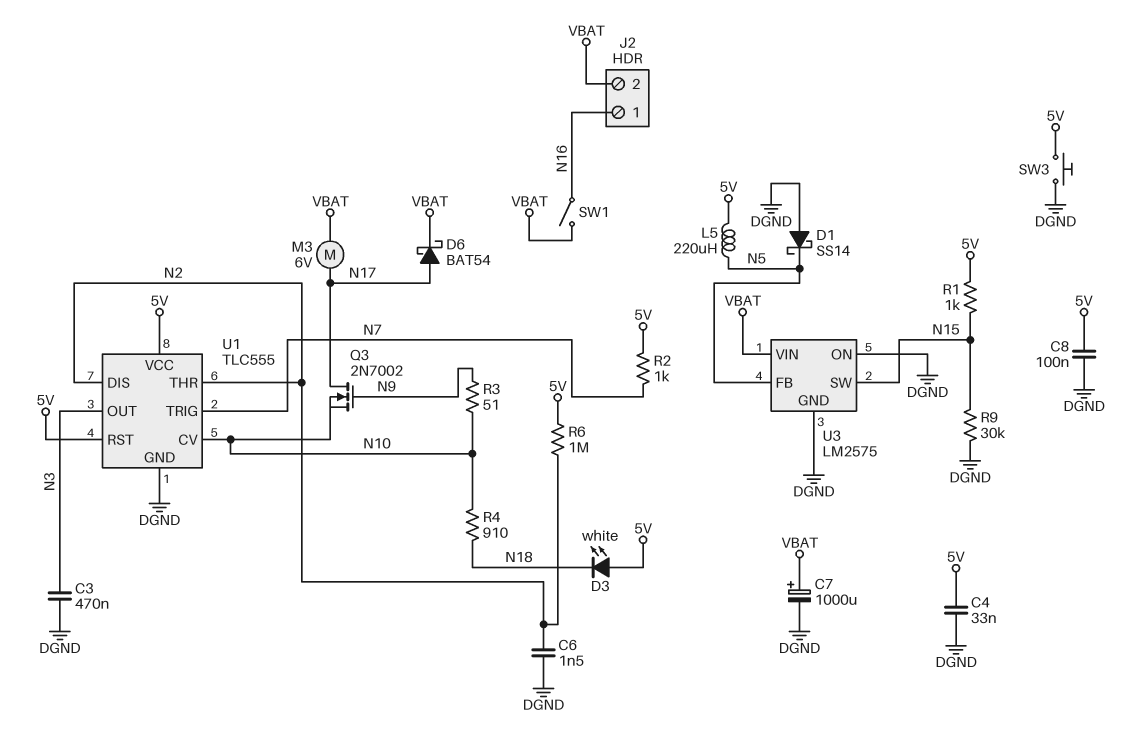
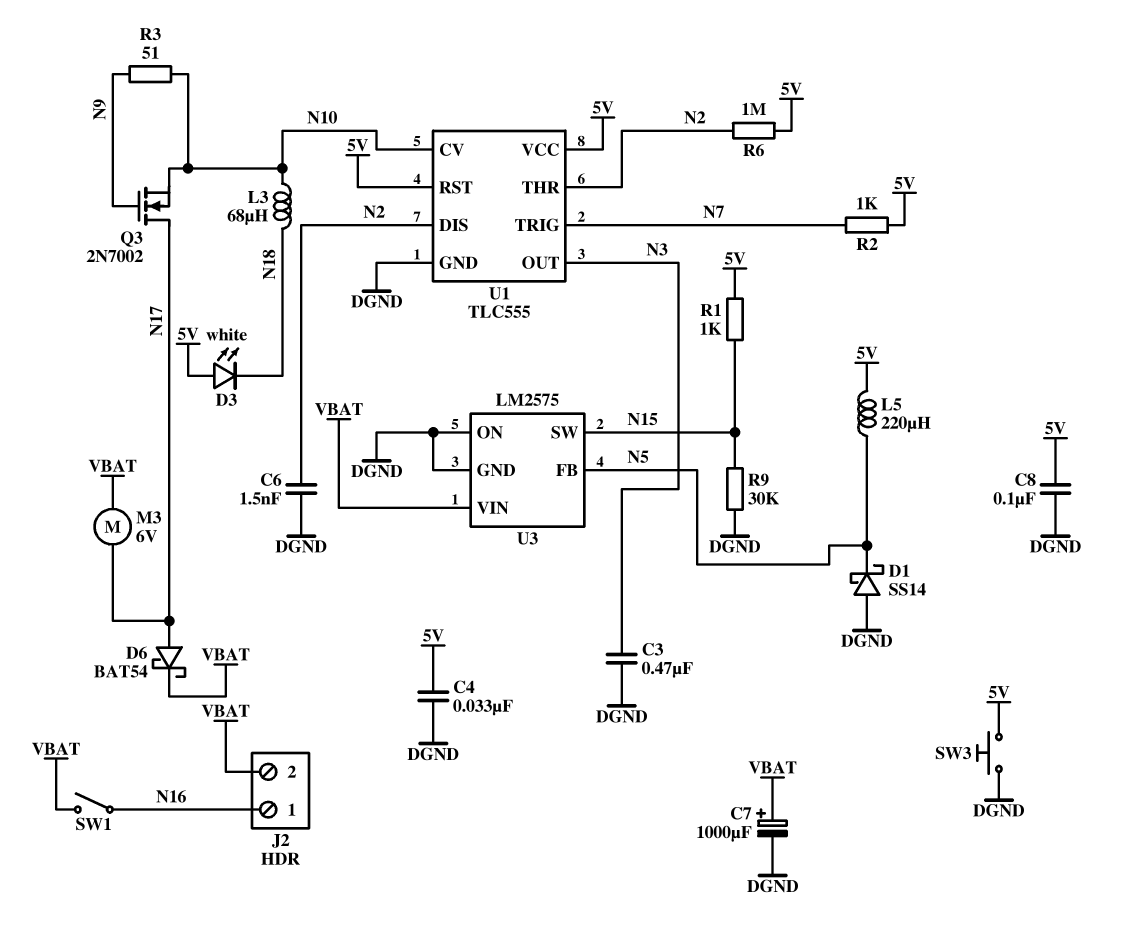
L3: none -> 68uH (N10, N18)
R4: 910 (N10, N18) -> none

